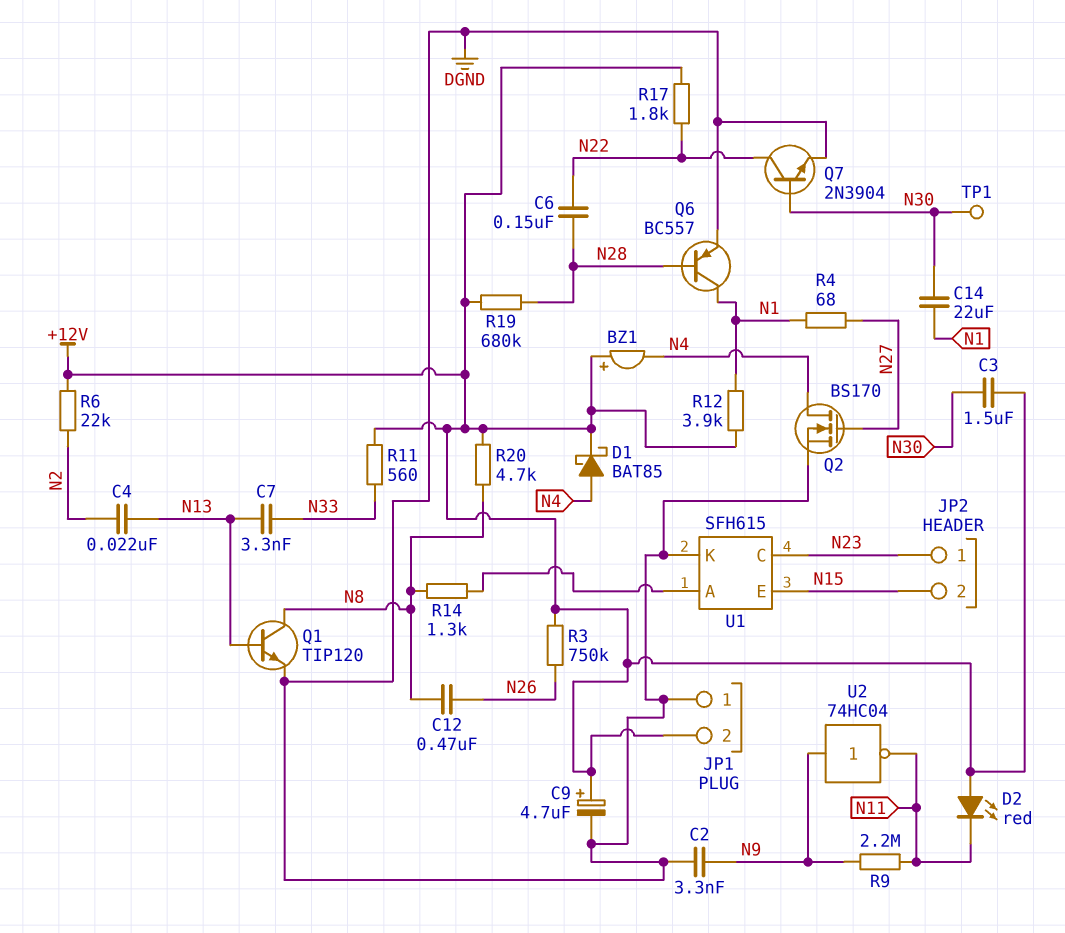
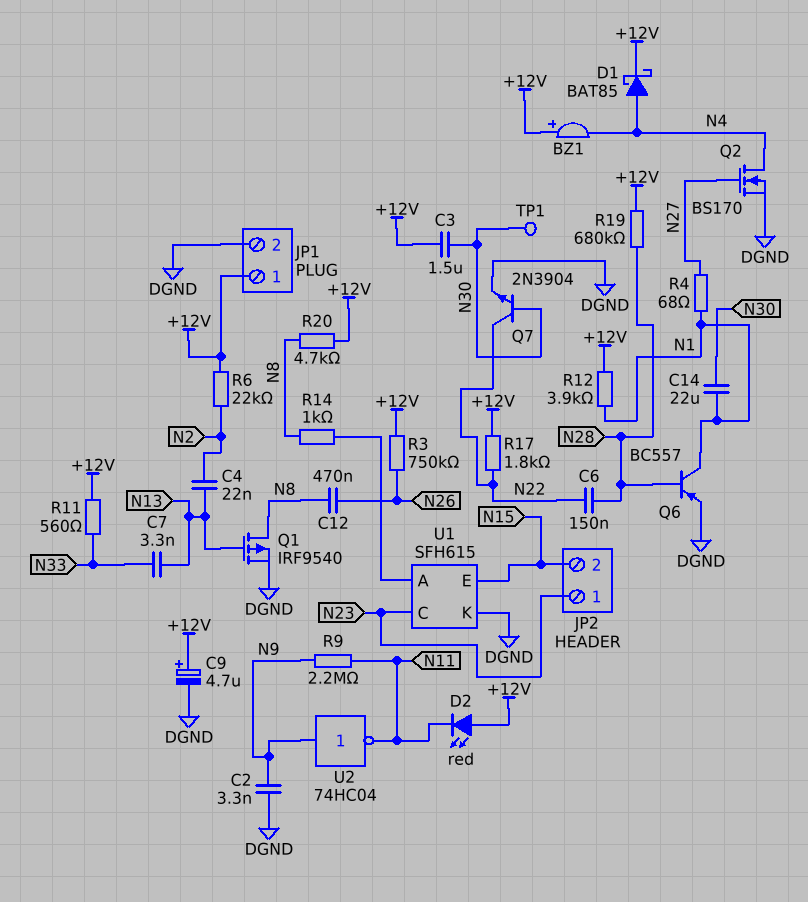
JP1 pin 1: DGND -> +12V
JP1 pin 2: +12V -> DGND
Q1: NPN TIP120 (B N13, C N8, E DGND) -> PMOS IRF9540 (G N13, D N8, S DGND)
R14: 1.3k (N8, U1/A) -> 1k (N8, U1/A)

